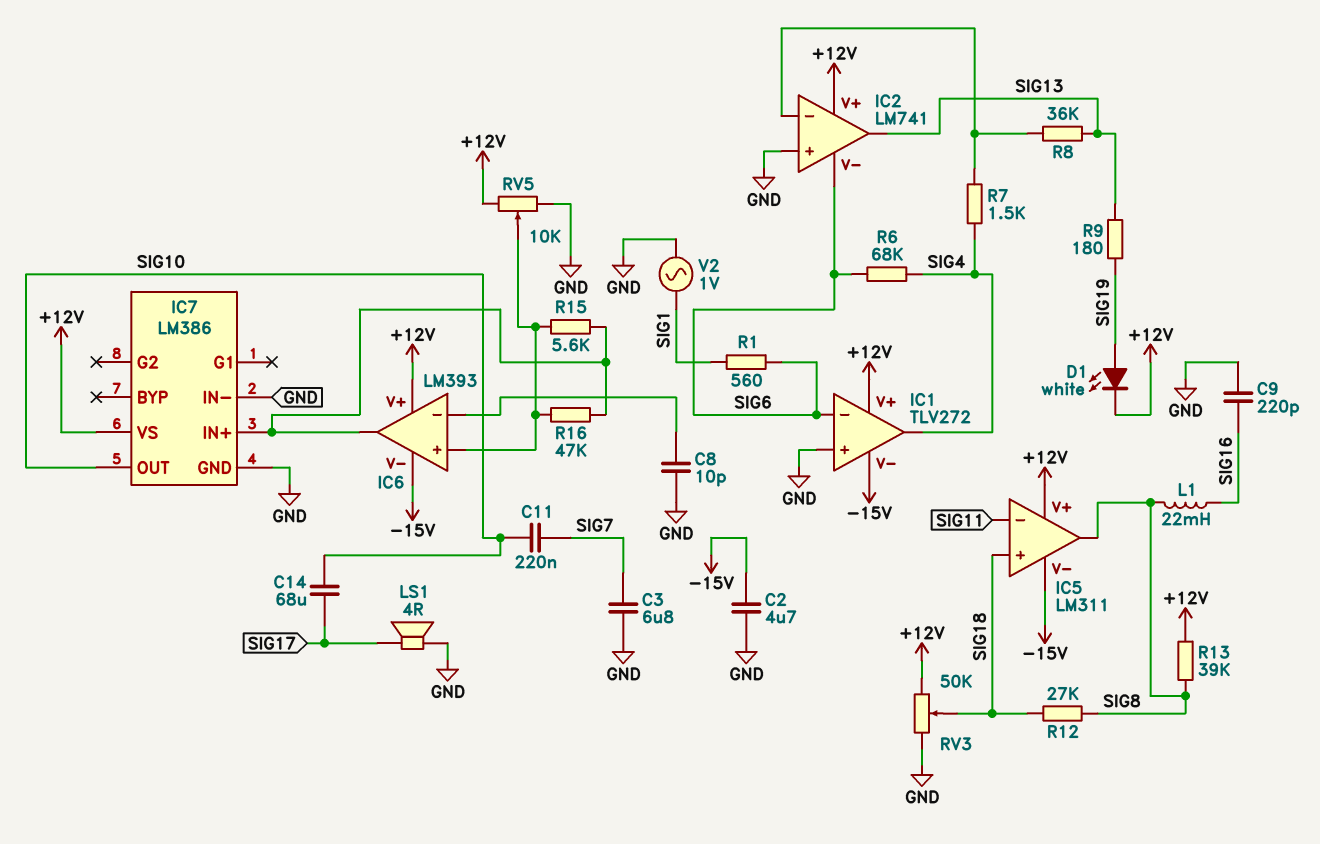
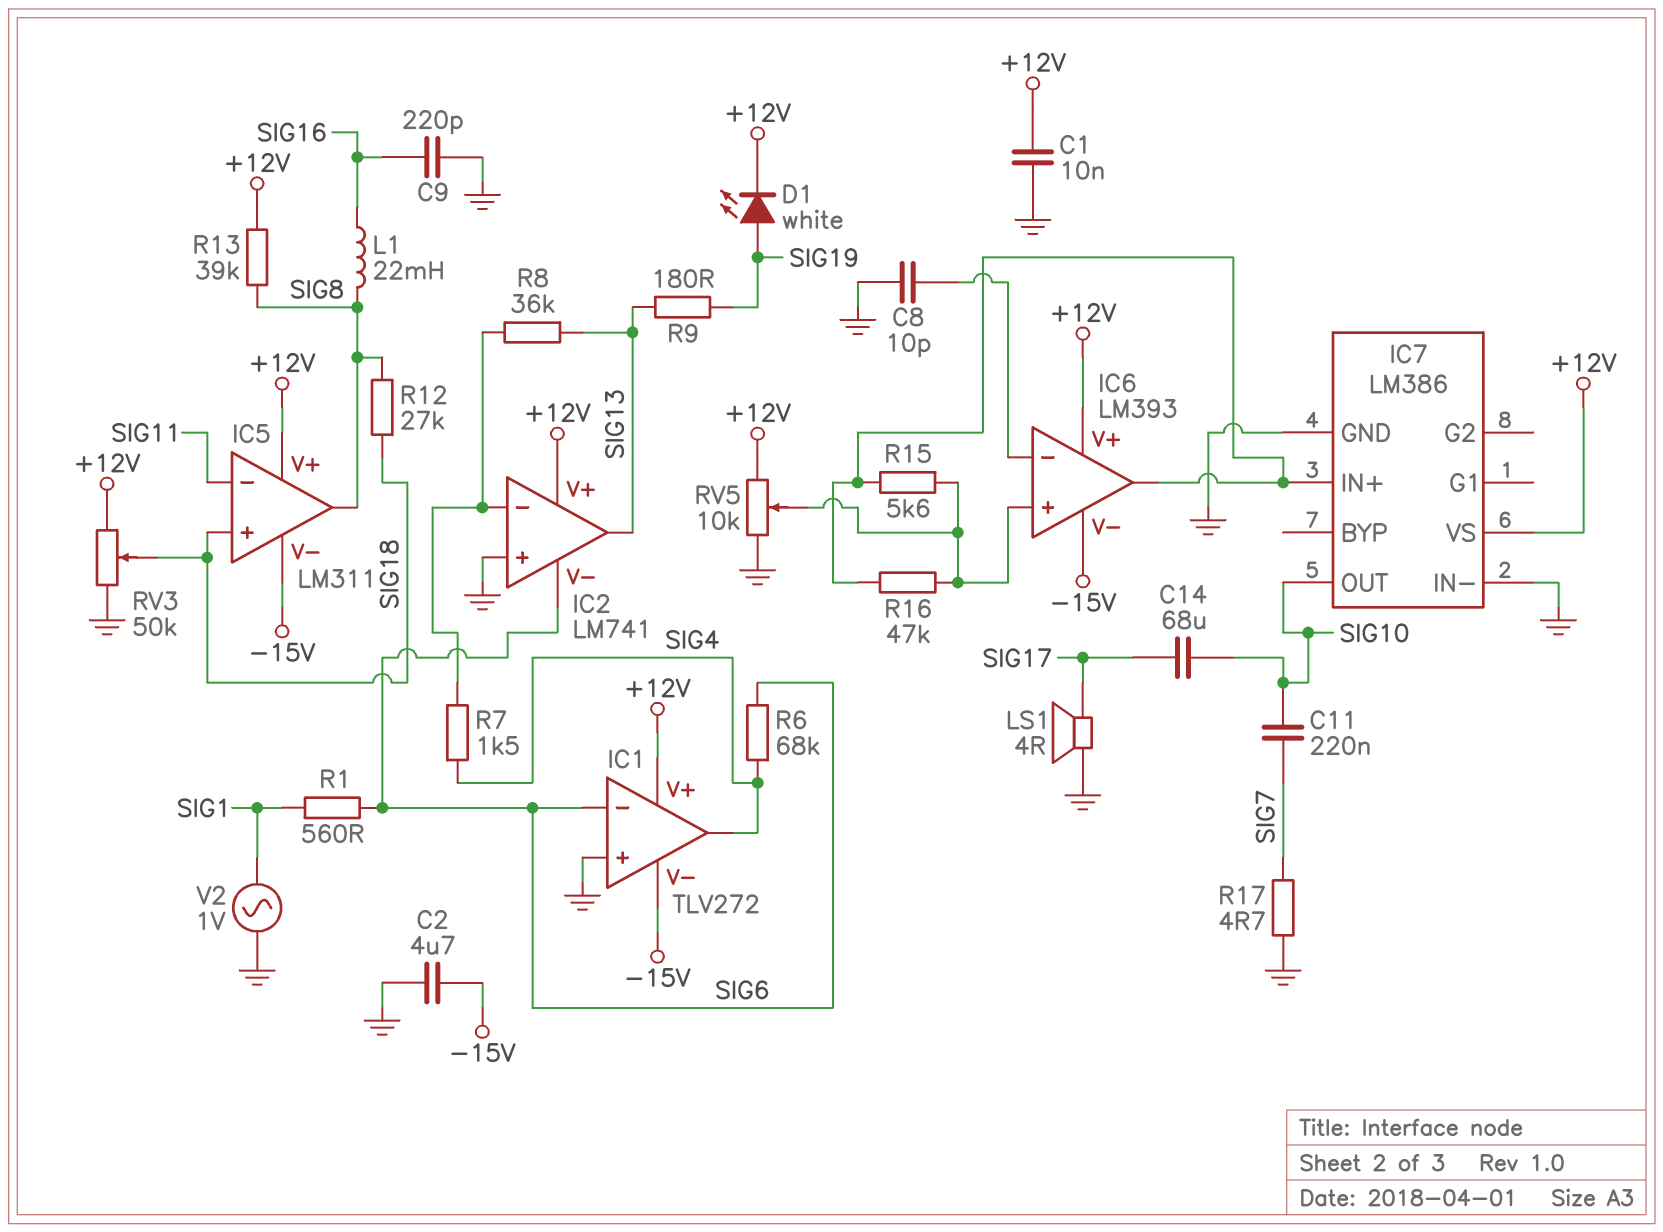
C1: none -> 10nF (+12V, GND)
C3: 6.8uF (GND, SIG7) -> none
R17: none -> 4.7 (GND, SIG7)

